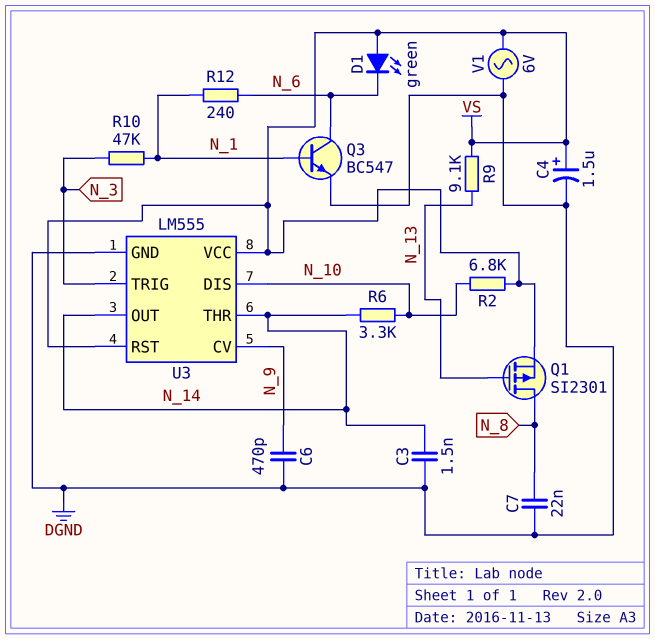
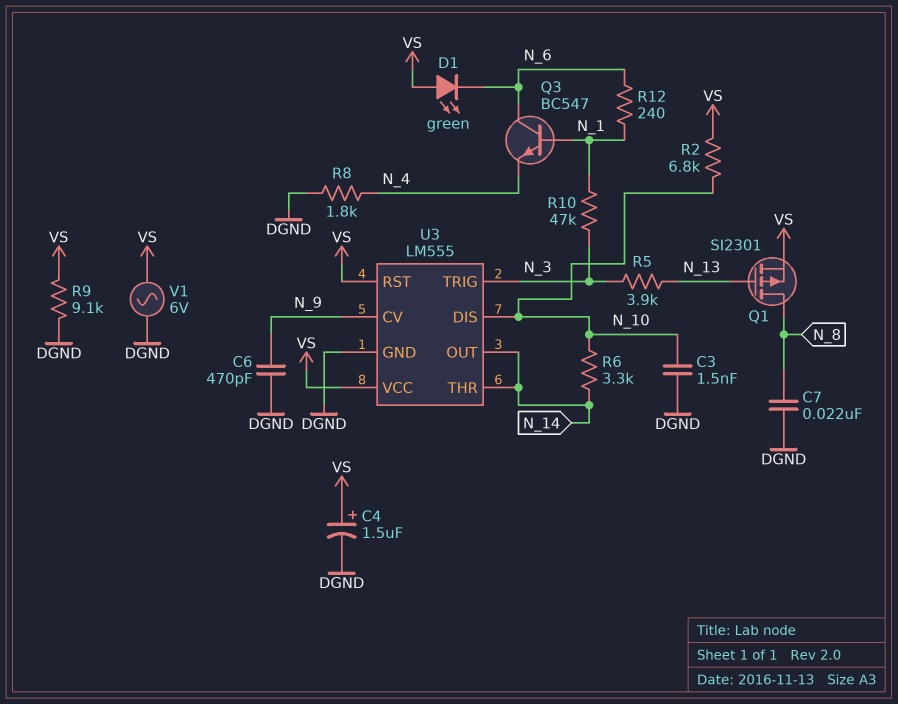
C3: 1.5nF (DGND, N_14) -> 1.5nF (DGND, N_10)
Q3: NPN BC547 (B N_1, C N_6, E DGND) -> NPN BC547 (B N_1, C N_6, E N_4)
R5: none -> 3.9k (N_3, N_13)
R8: none -> 1.8k (DGND, N_4)
R9: 9.1k (N_13, VS) -> 9.1k (DGND, VS)

